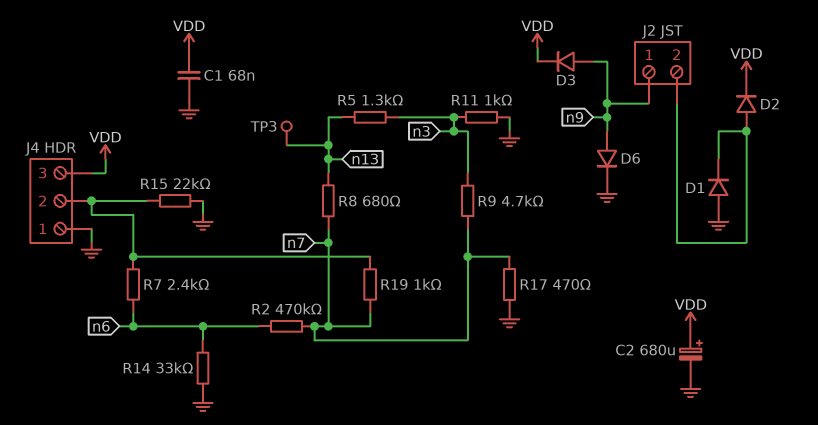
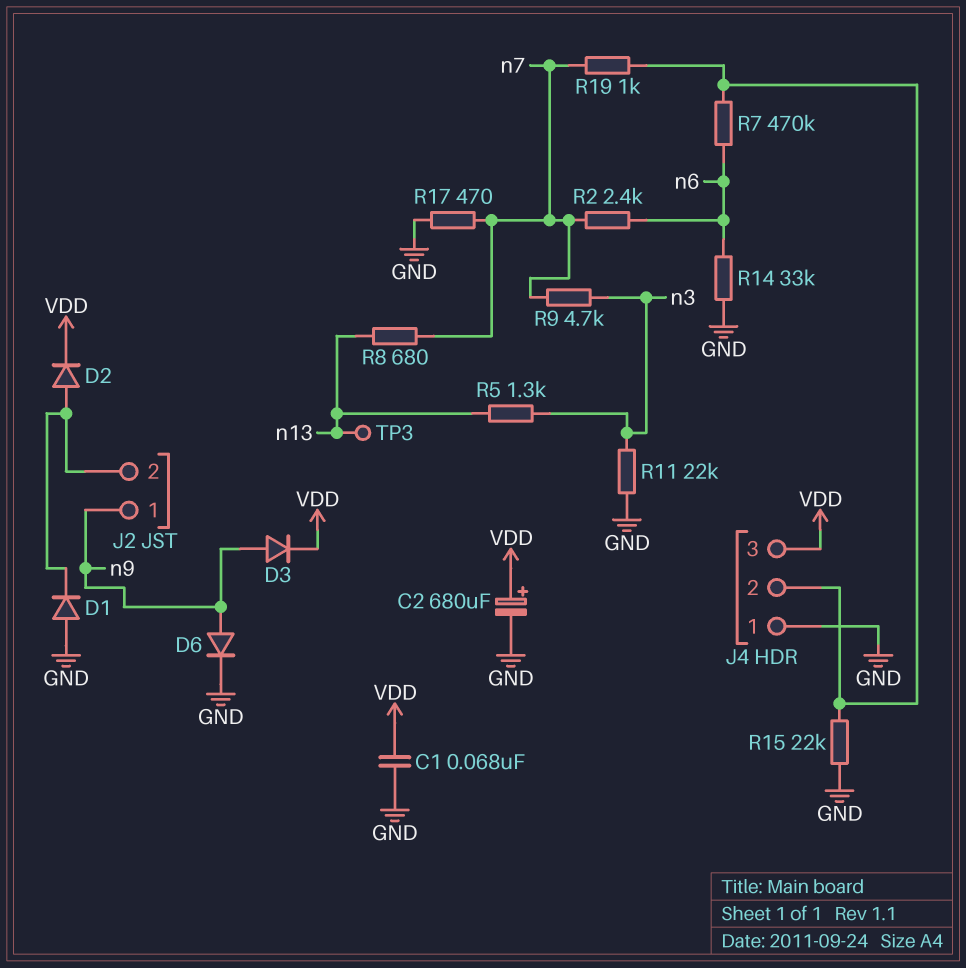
R2: 470k (n6, n7) -> 2.4k (n6, n7)
R7: 2.4k (J4/2, n6) -> 470k (J4/2, n6)
R11: 1k (GND, n3) -> 22k (GND, n3)

